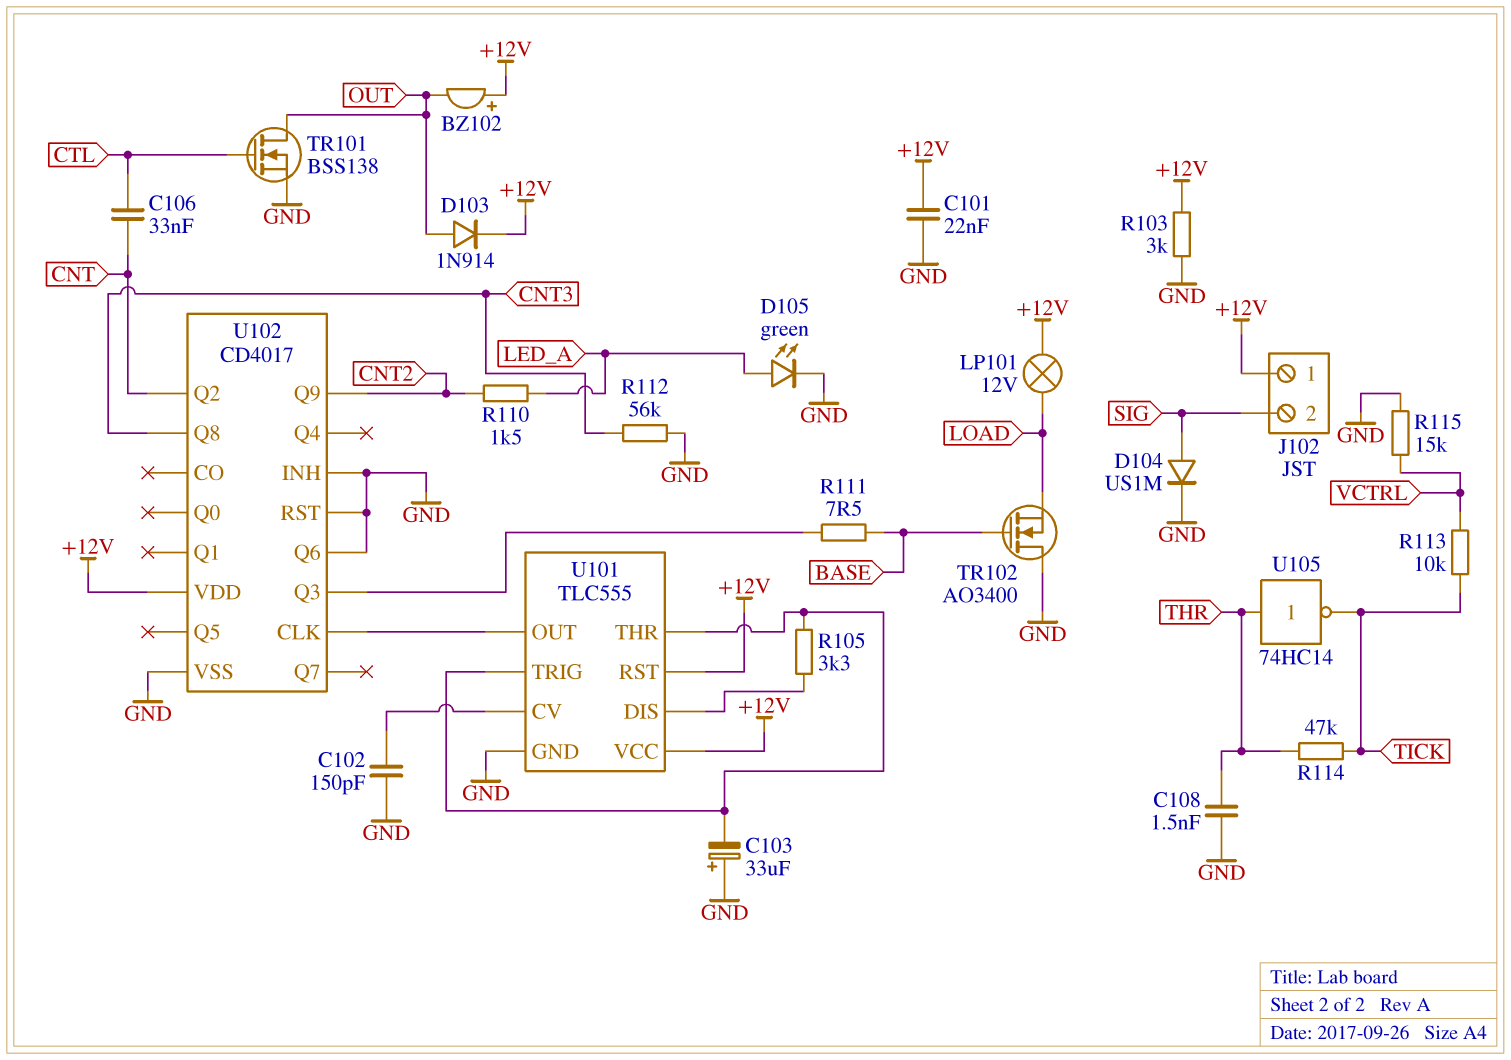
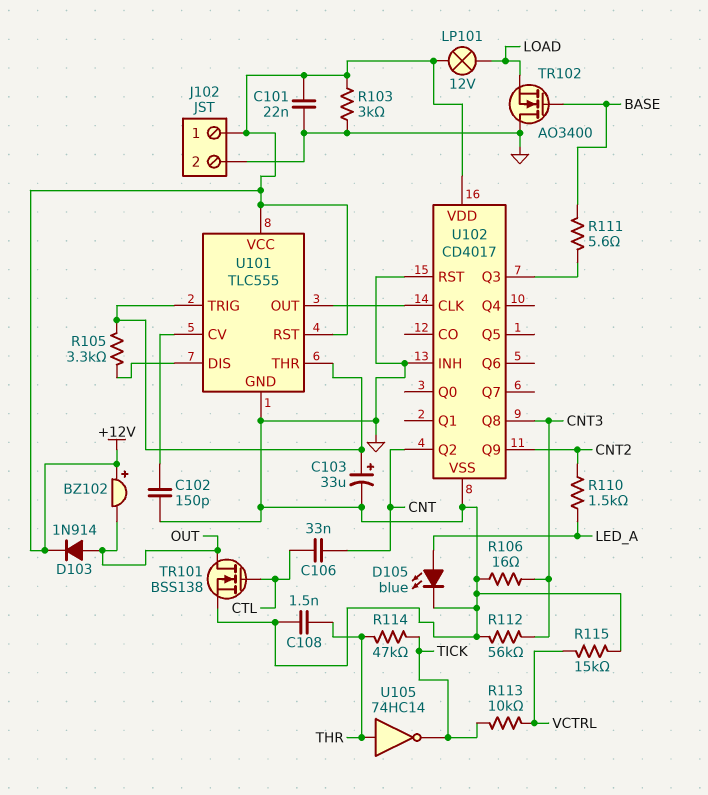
C103: 33uF (plus GND, minus U101/THR) -> 33uF (plus U101/THR, minus GND)
D104: diode US1M (A SIG, K GND) -> none
D105: LED green (A LED_A, K GND) -> LED blue (A LED_A, K GND)
J102 pin 2: SIG -> GND
R106: none -> 16 (CNT3, GND)
R111: 7.5 (BASE, U102/Q3) -> 5.6 (BASE, U102/Q3)
U102 pin Q6: GND -> none

